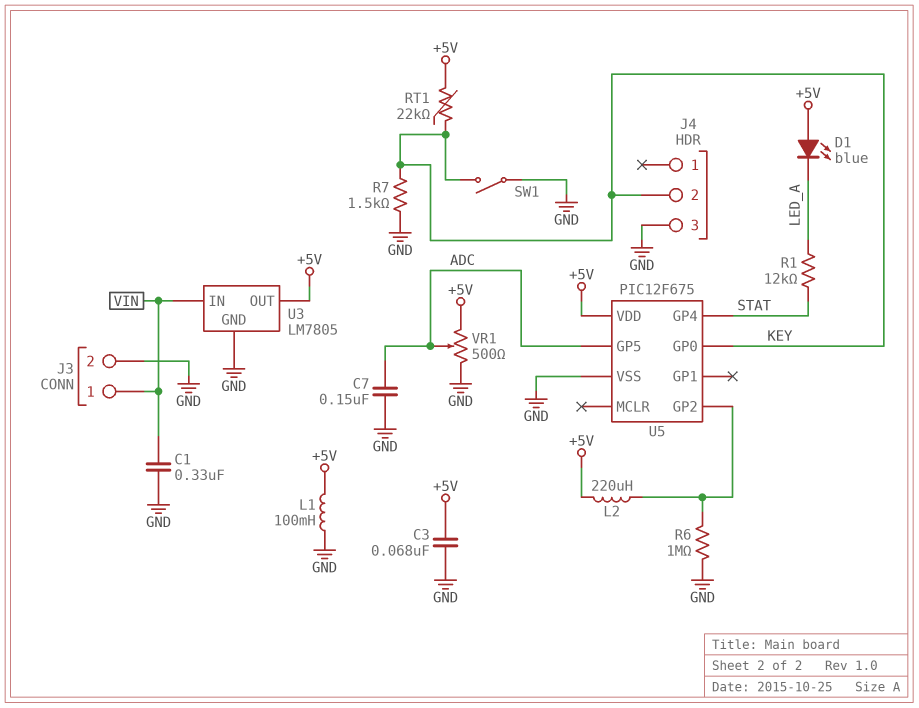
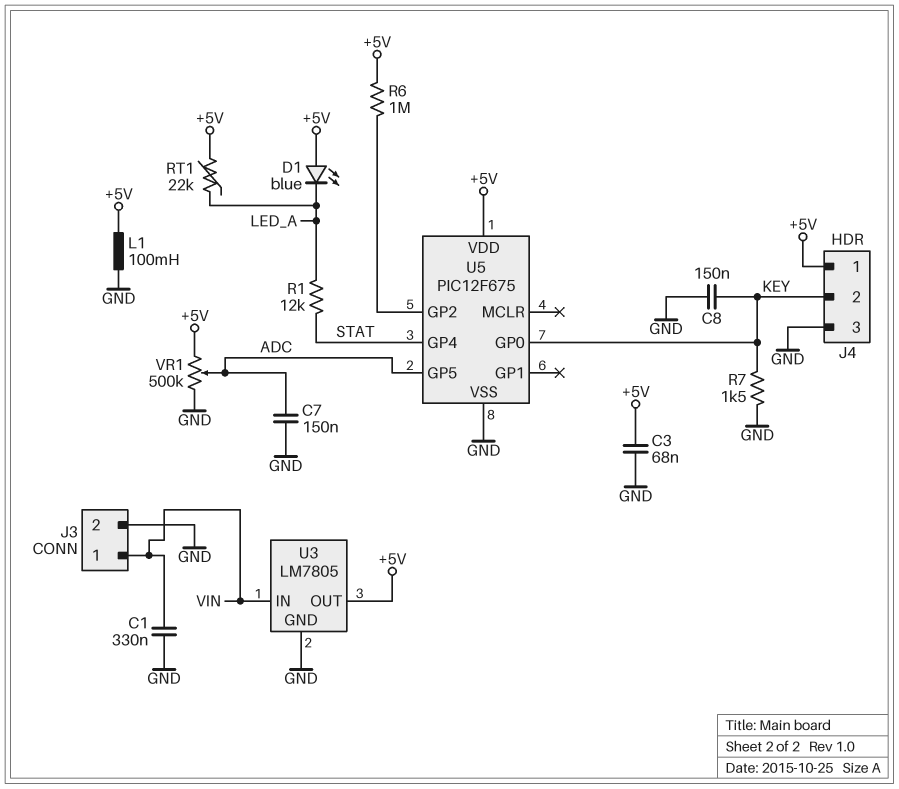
C8: none -> 150nF (GND, KEY)
J4 pin 1: none -> +5V
L2: 220uH (+5V, U5/GP2) -> none
R6: 1M (GND, U5/GP2) -> 1M (+5V, U5/GP2)
RT1: 22k (+5V, KEY) -> 22k (+5V, LED_A)
SW1: switch (GND, KEY) -> none
VR1: 500 (+5V, GND, wiper ADC) -> 500k (+5V, GND, wiper ADC)

